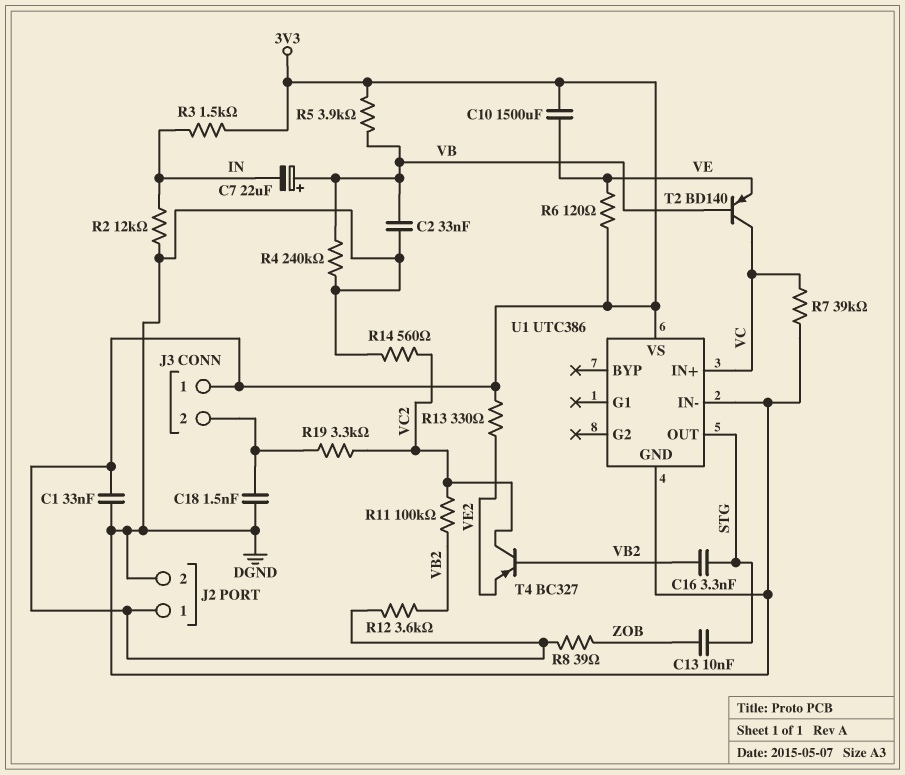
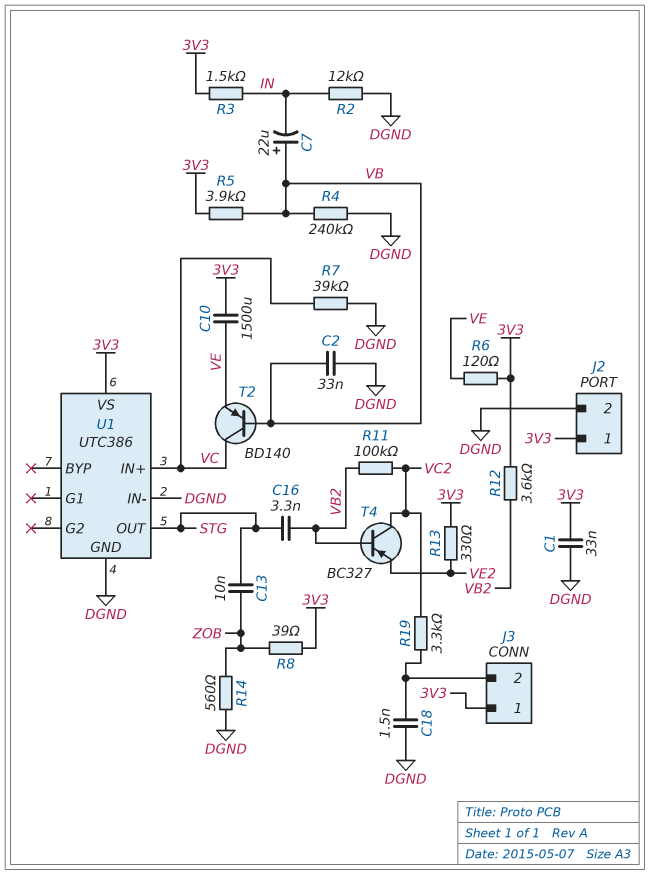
R14: 560 (DGND, VC2) -> 560 (DGND, ZOB)

